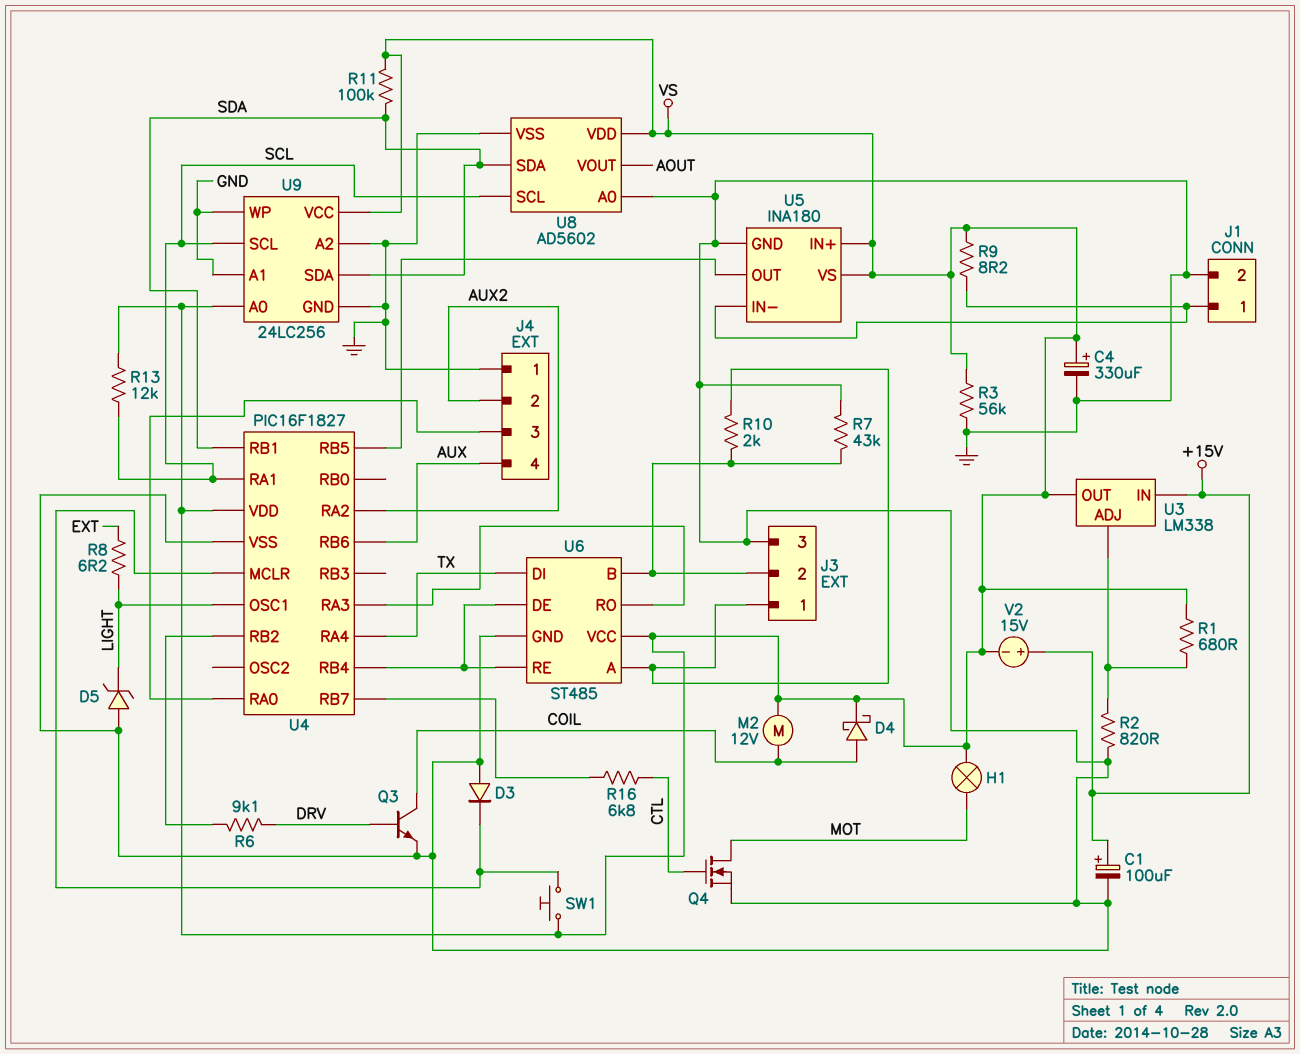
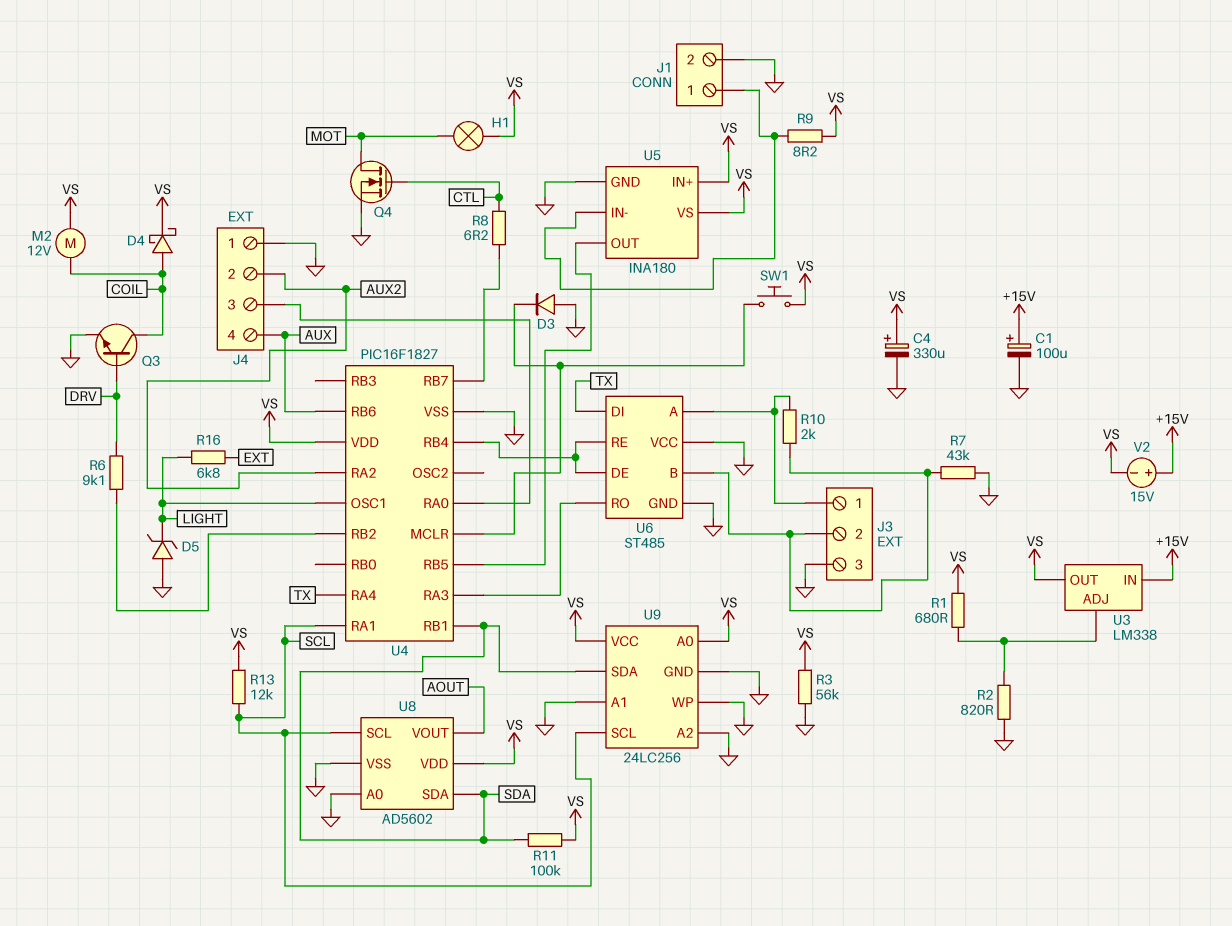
R8: 6.2 (EXT, LIGHT) -> 6.2 (CTL, U4/RB7)
R16: 6.8k (CTL, U4/RB7) -> 6.8k (EXT, LIGHT)
U6 pin VCC: VS -> GND

